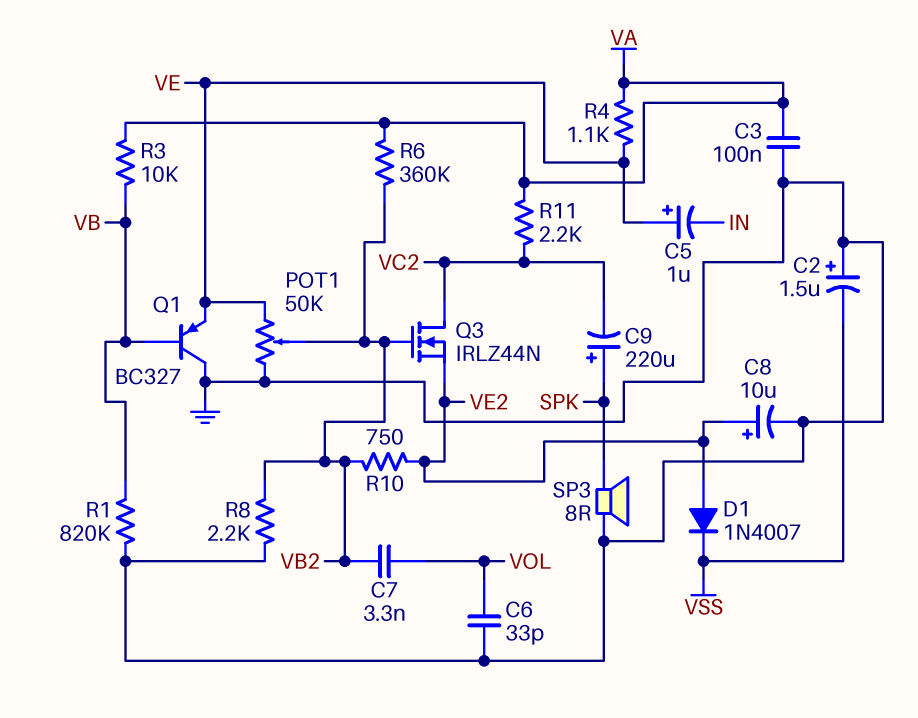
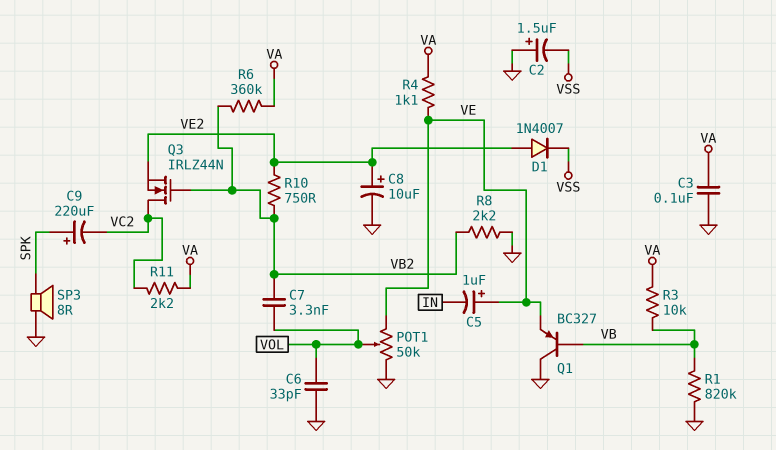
POT1: 50k (GND, VE, wiper VB2) -> 50k (GND, VE, wiper VOL)

